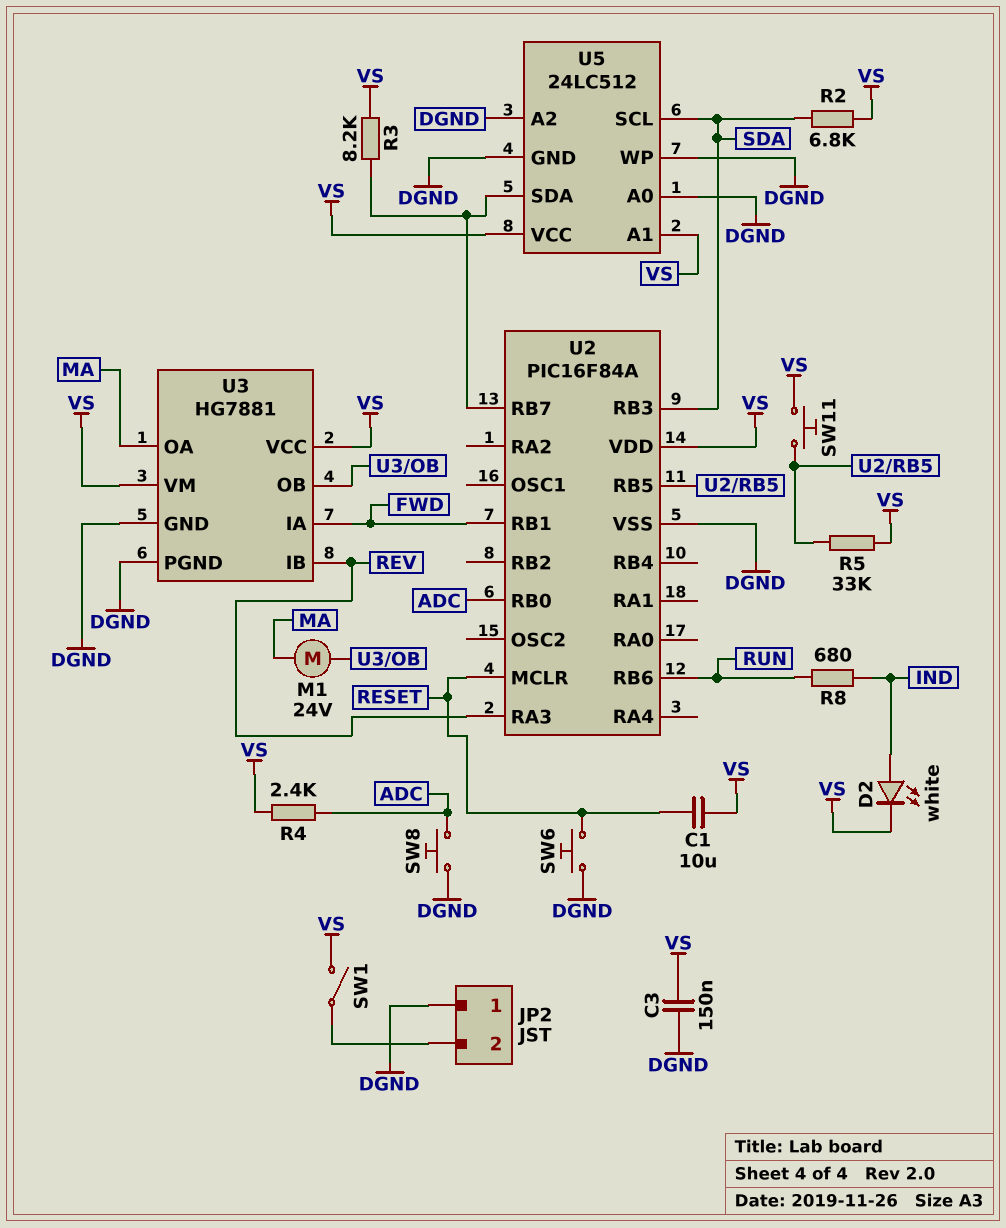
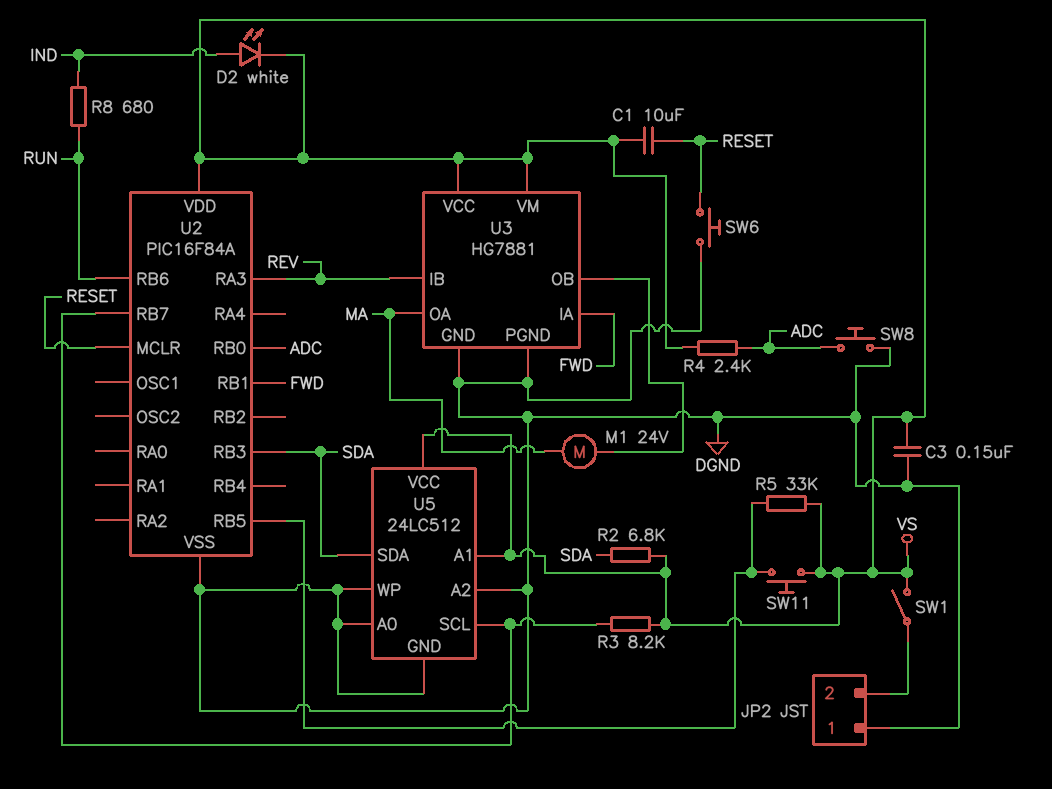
U5 pin SCL: SDA -> U2/RB7
U5 pin SDA: U2/RB7 -> SDA

